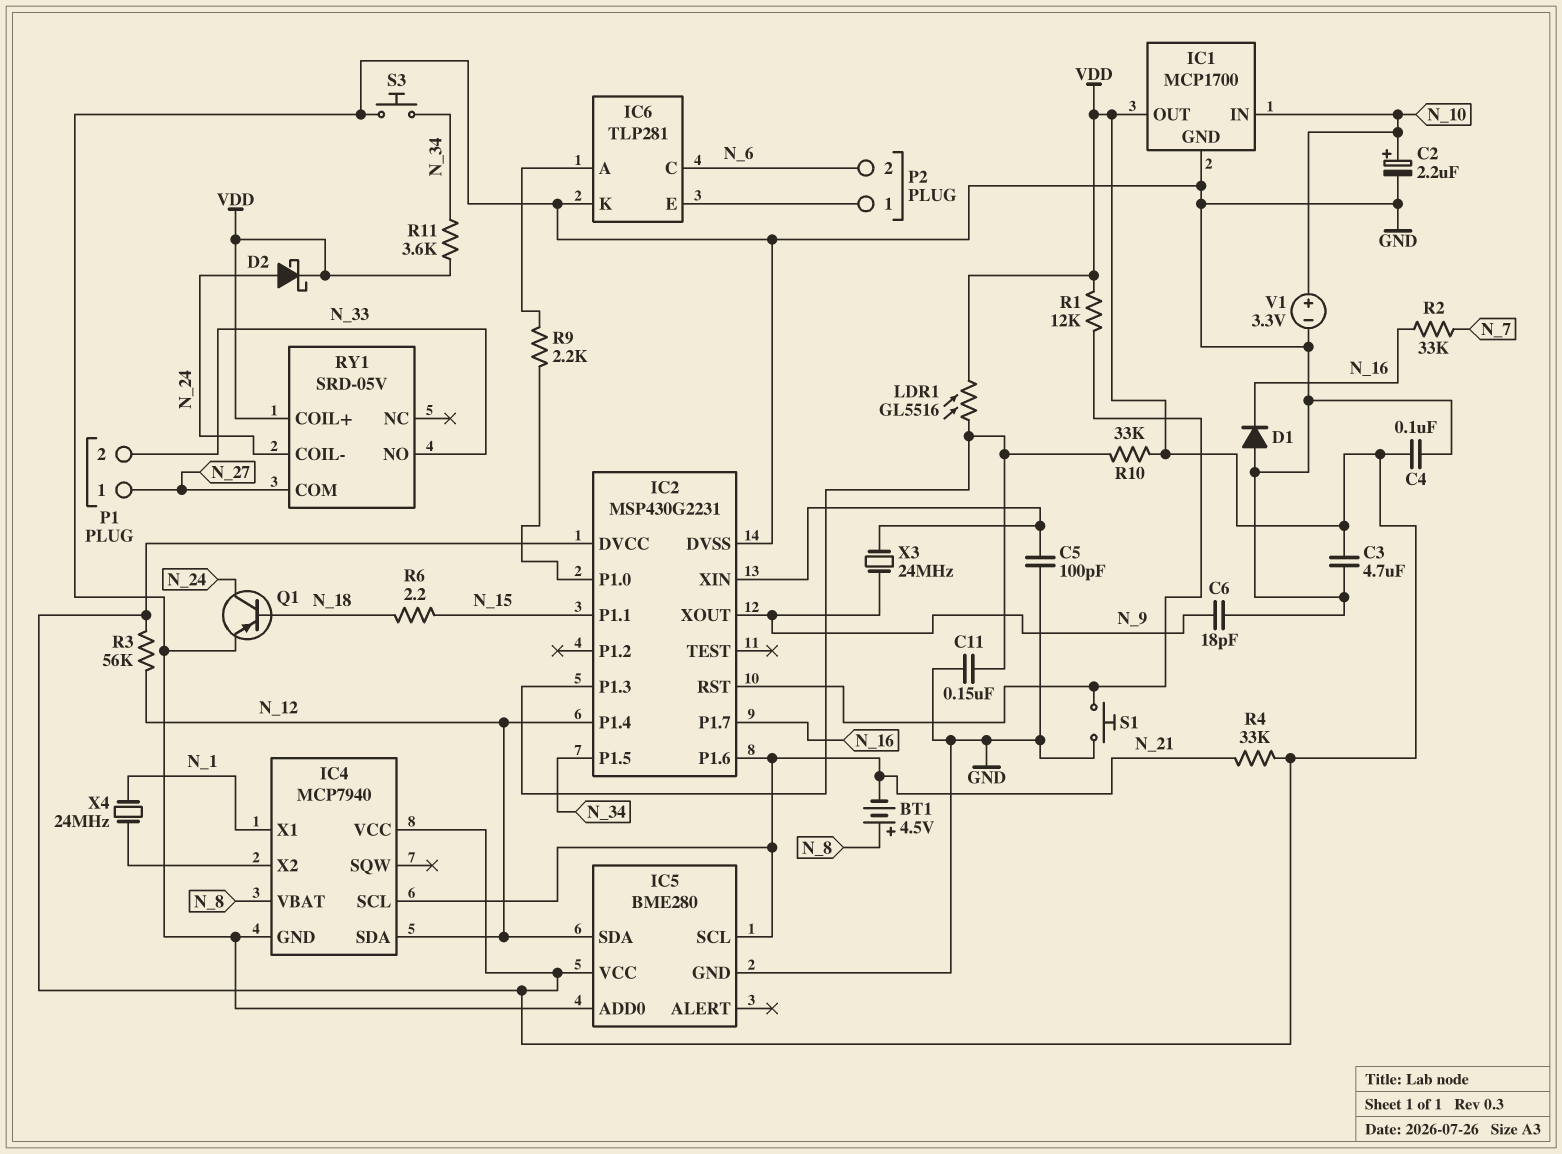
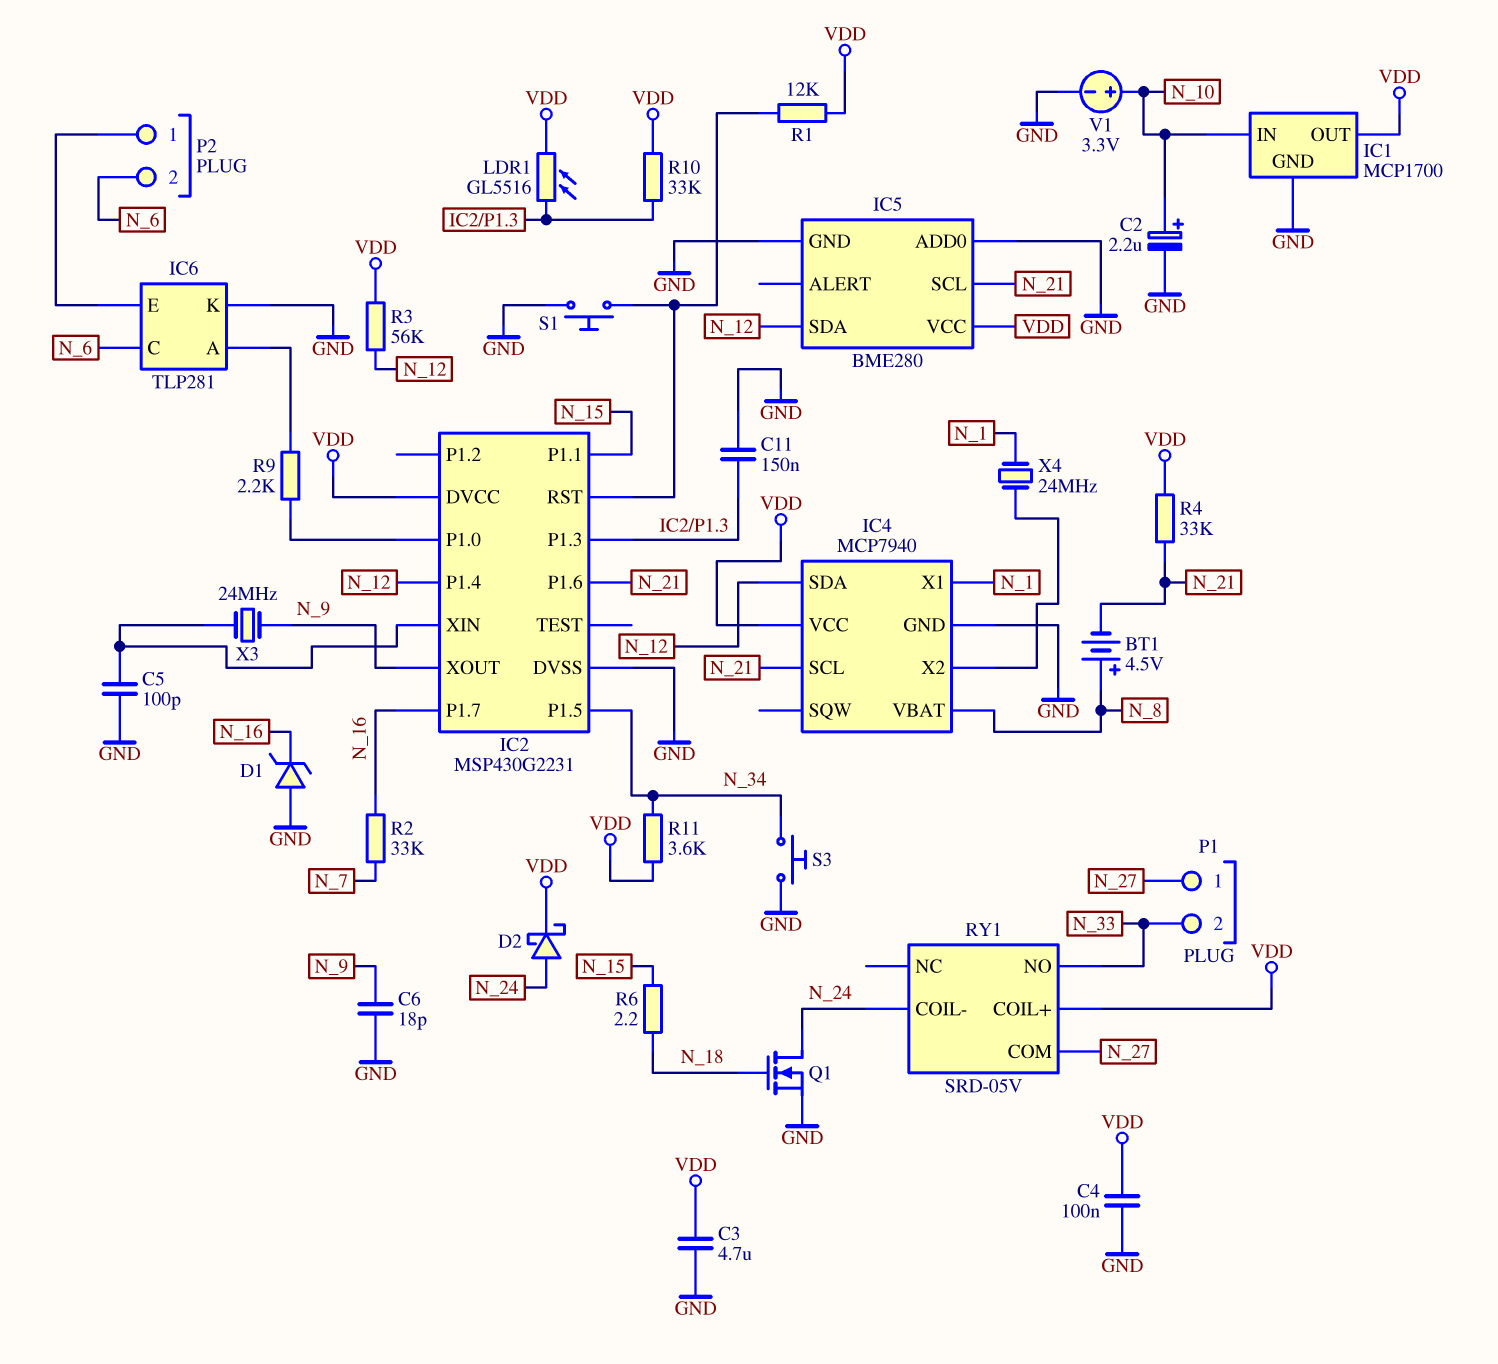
D1: diode (A GND, K N_16) -> zener (A GND, K N_16)
Q1: PNP (B N_18, C N_24, E GND) -> NMOS (G N_18, D N_24, S GND)

